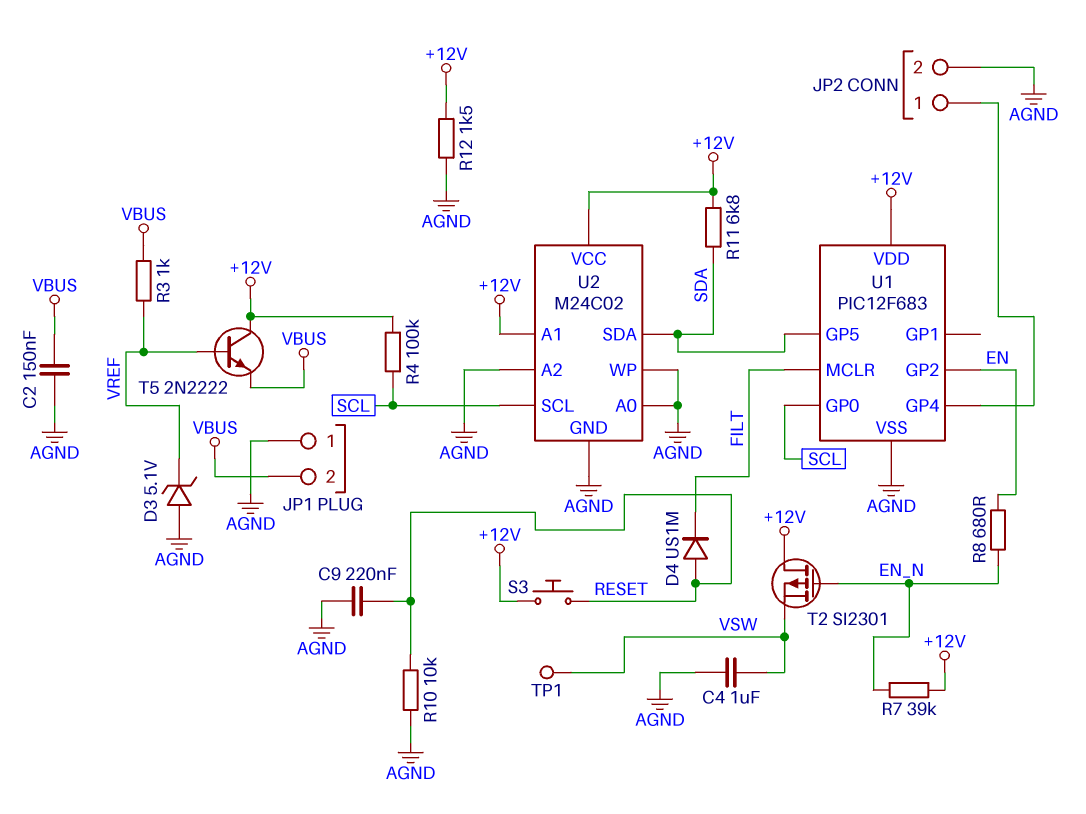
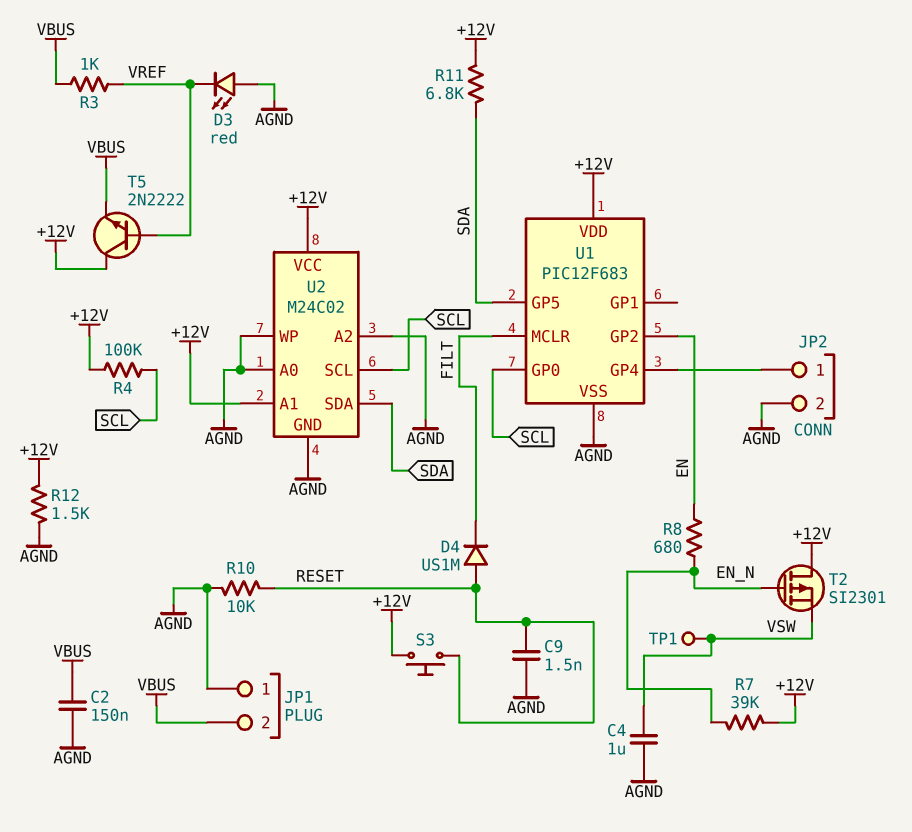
C9: 220nF (AGND, RESET) -> 1.5nF (AGND, RESET)
D3: zener 5.1V (A AGND, K VREF) -> LED red (A AGND, K VREF)

